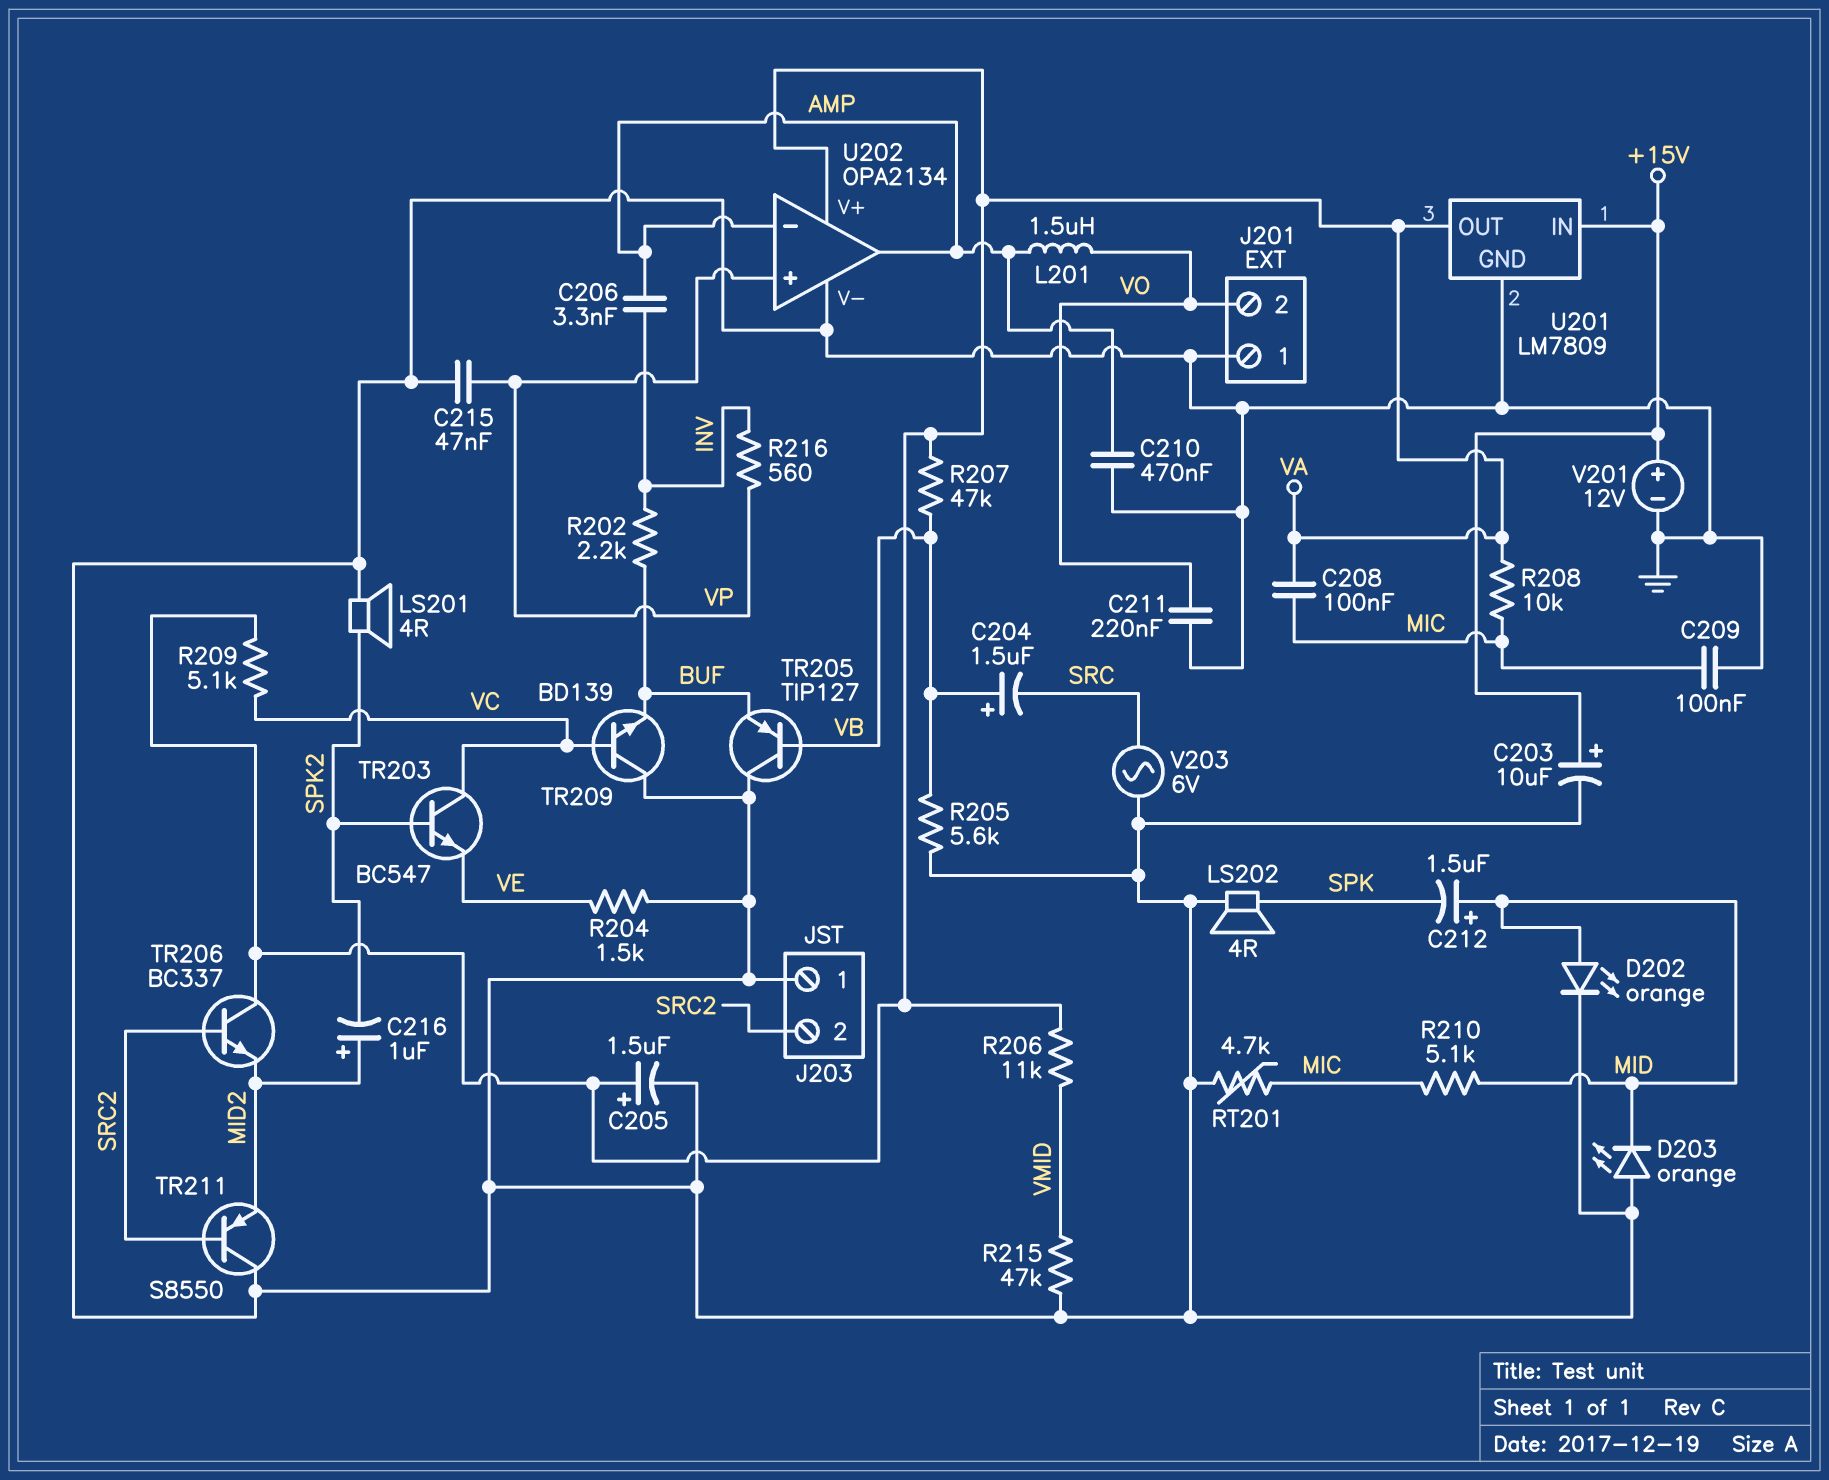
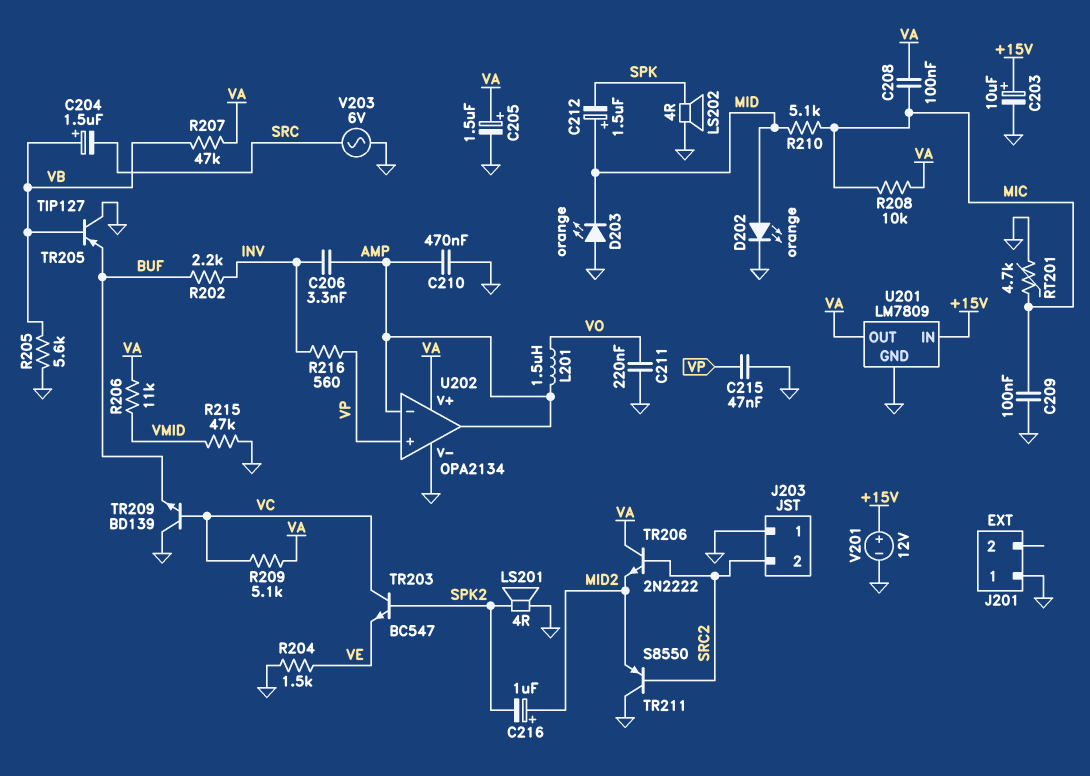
J201 pin 2: VO -> none
TR206: NPN BC337 (B SRC2, C VA, E MID2) -> NPN 2N2222 (B SRC2, C VA, E MID2)

